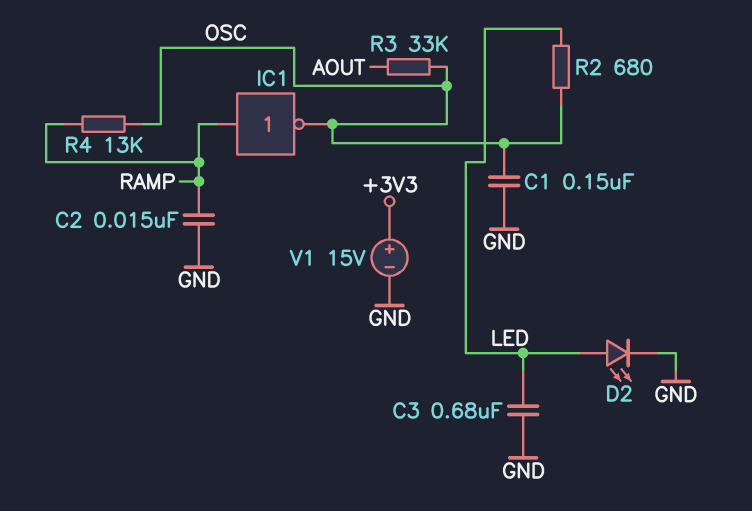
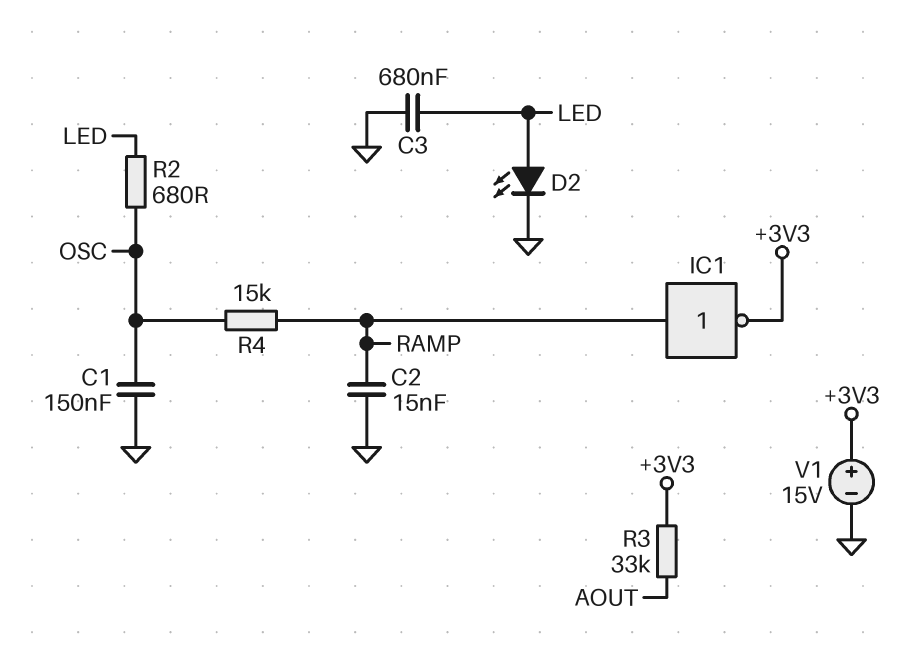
IC1: NOT (in RAMP, out OSC) -> NOT (in RAMP, out +3V3)
R3: 33k (AOUT, OSC) -> 33k (+3V3, AOUT)
R4: 13k (OSC, RAMP) -> 15k (OSC, RAMP)

